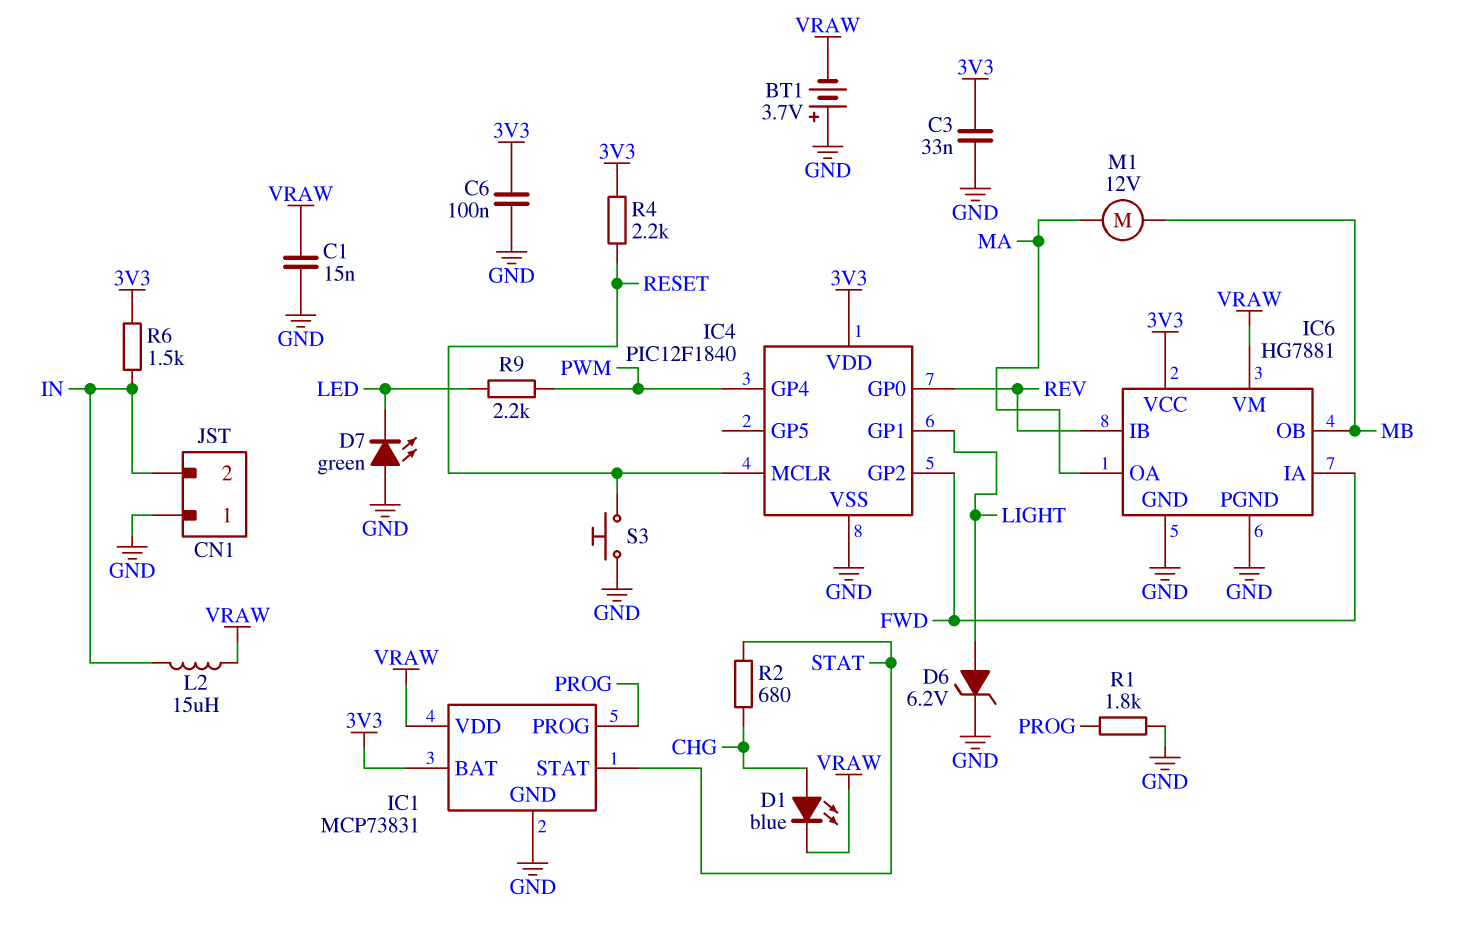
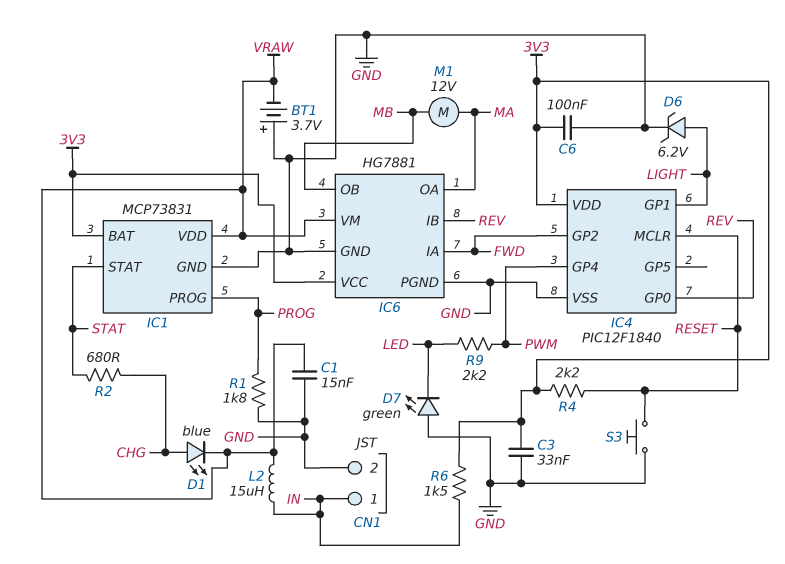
CN1 pin 1: GND -> IN
CN1 pin 2: IN -> GND

